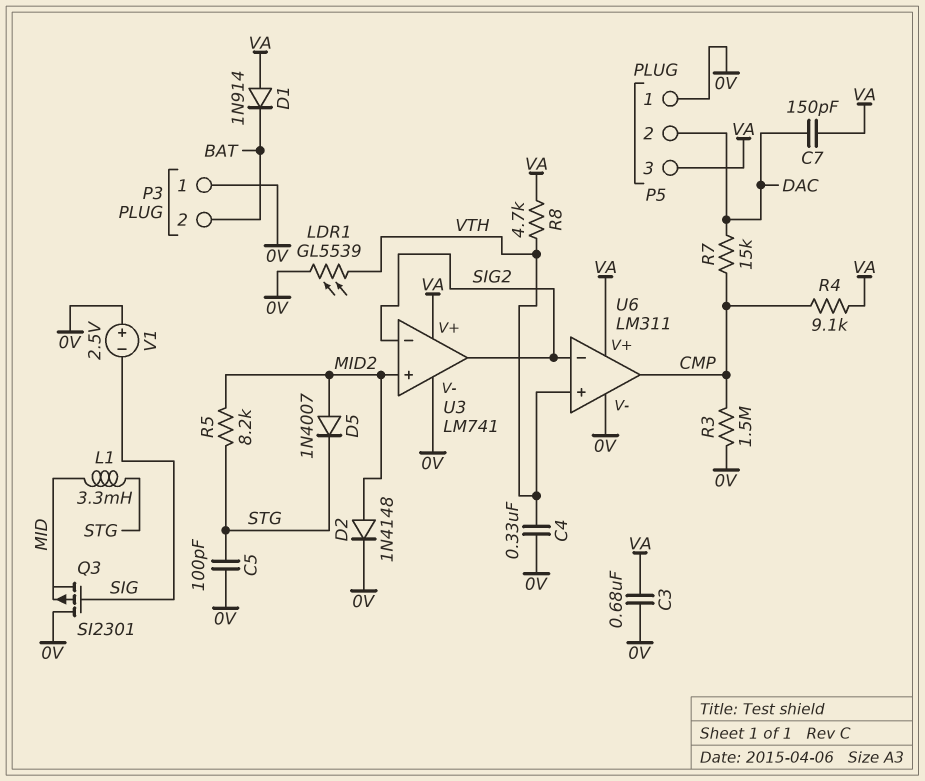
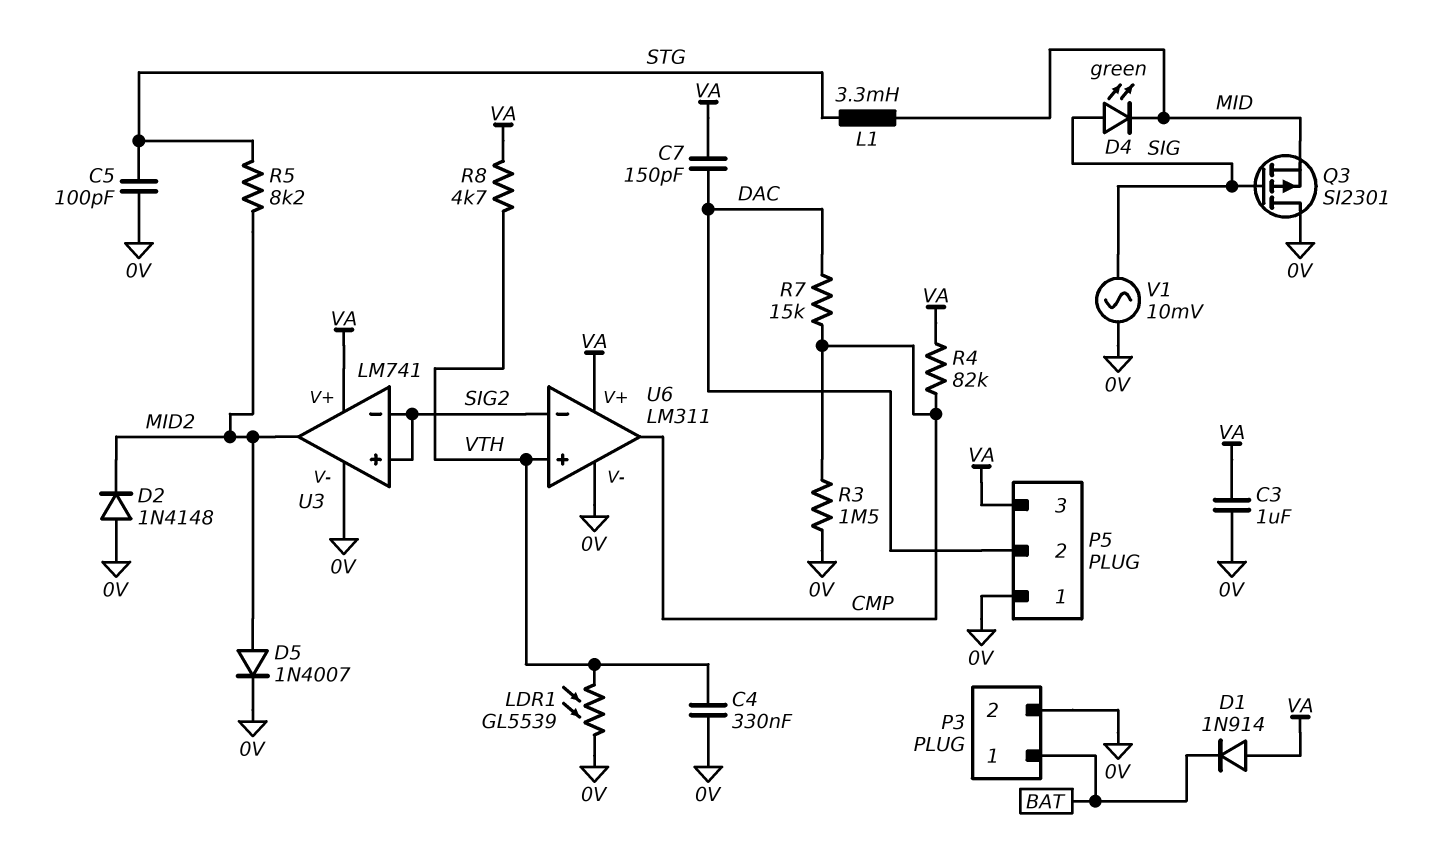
C3: 680nF (0V, VA) -> 1uF (0V, VA)
D2: diode 1N4148 (A MID2, K 0V) -> diode 1N4148 (A 0V, K MID2)
D4: none -> LED green (A SIG, K MID)
D5: diode 1N4007 (A MID2, K STG) -> diode 1N4007 (A MID2, K 0V)
P3 pin 1: 0V -> BAT
P3 pin 2: BAT -> 0V
R4: 9.1k (CMP, VA) -> 82k (CMP, VA)
U3 pin in+: MID2 -> SIG2
U3 pin out: SIG2 -> MID2
V1: 2.5V (plus 0V, minus SIG) -> AC 10mV (0V, SIG)

